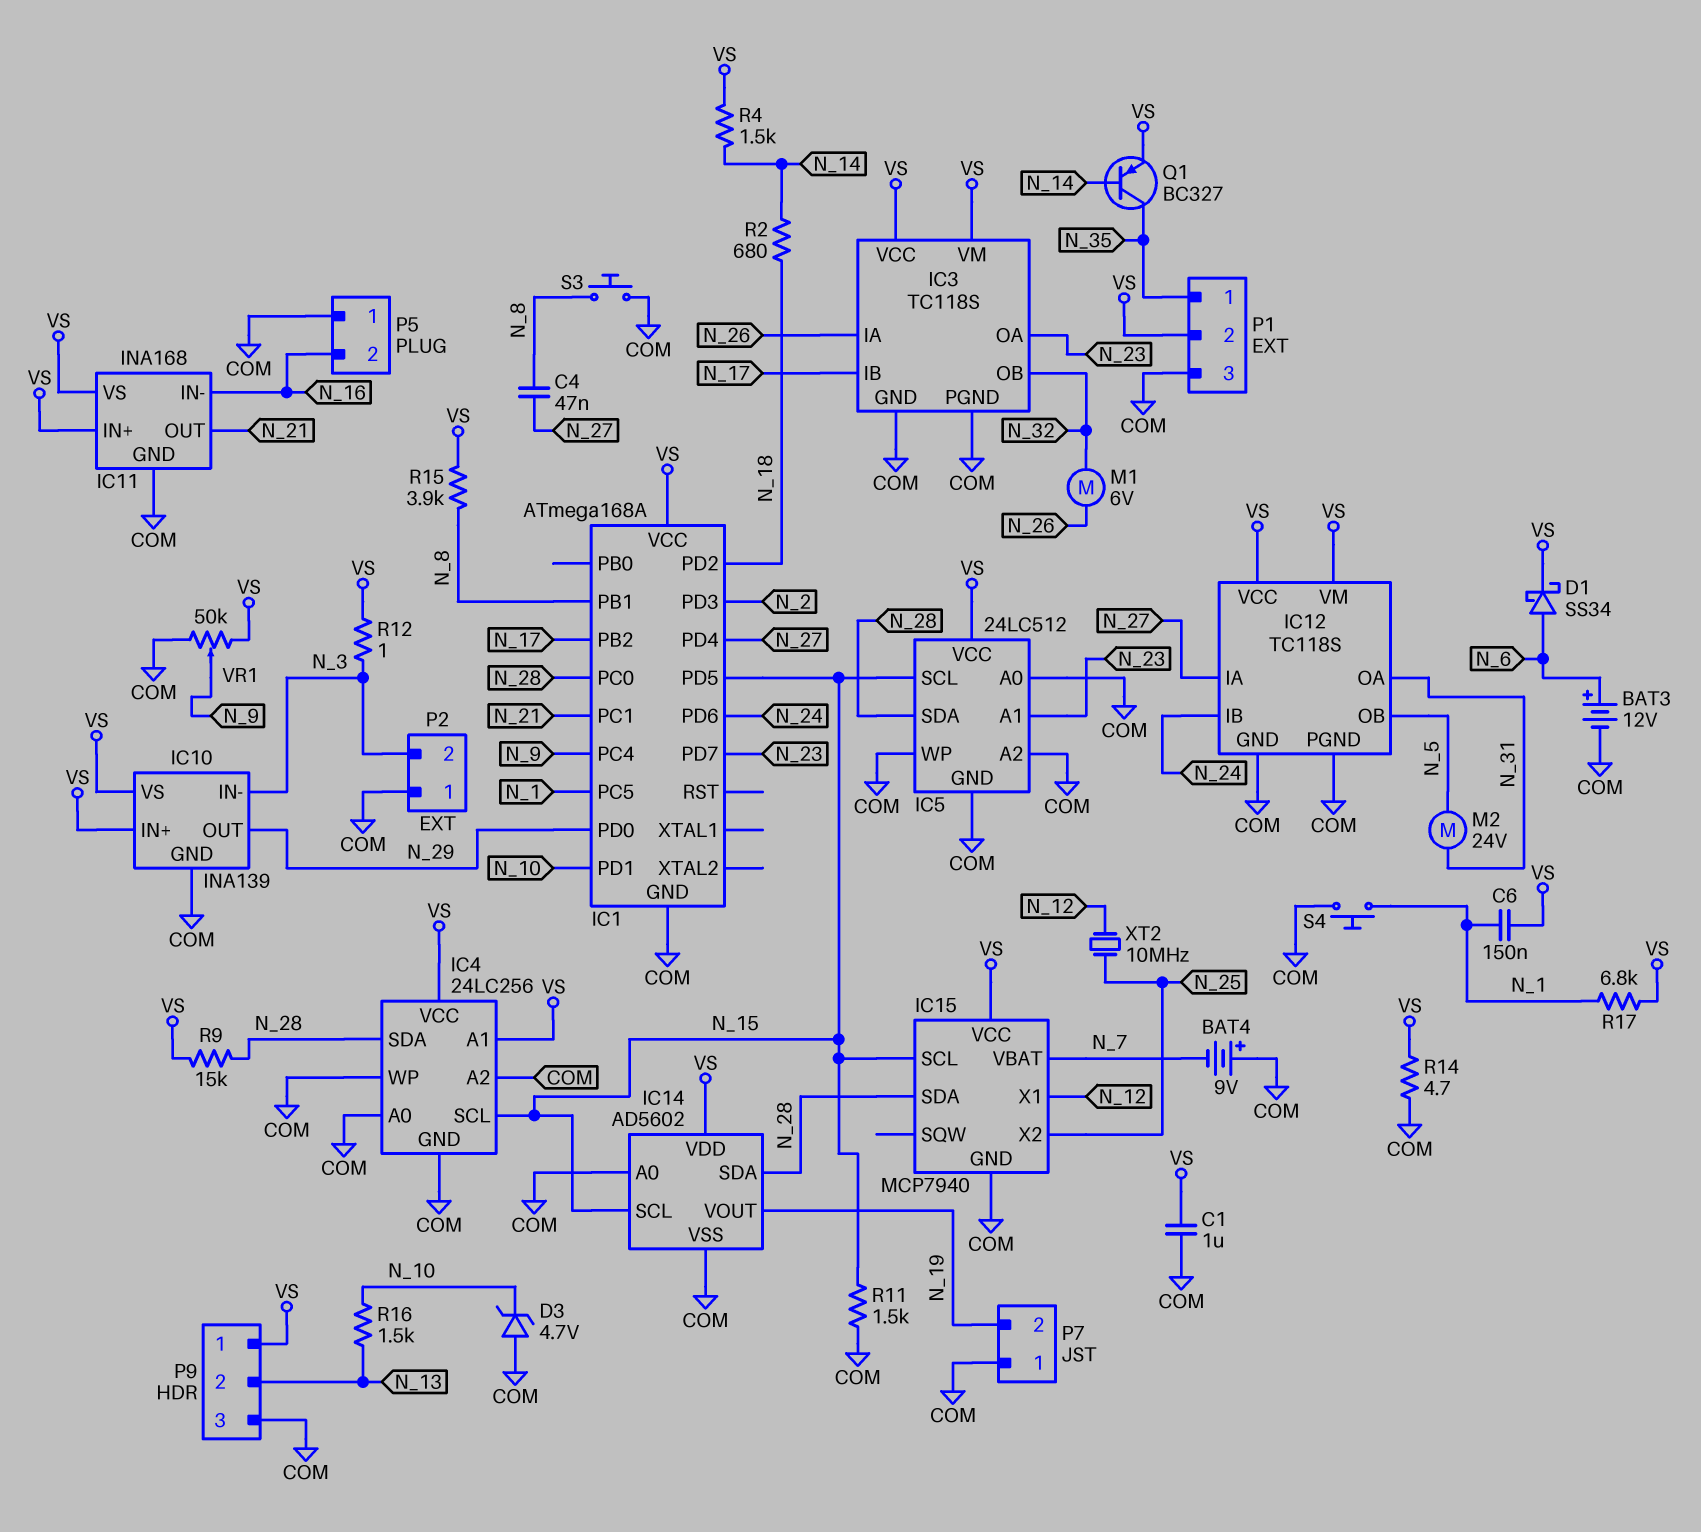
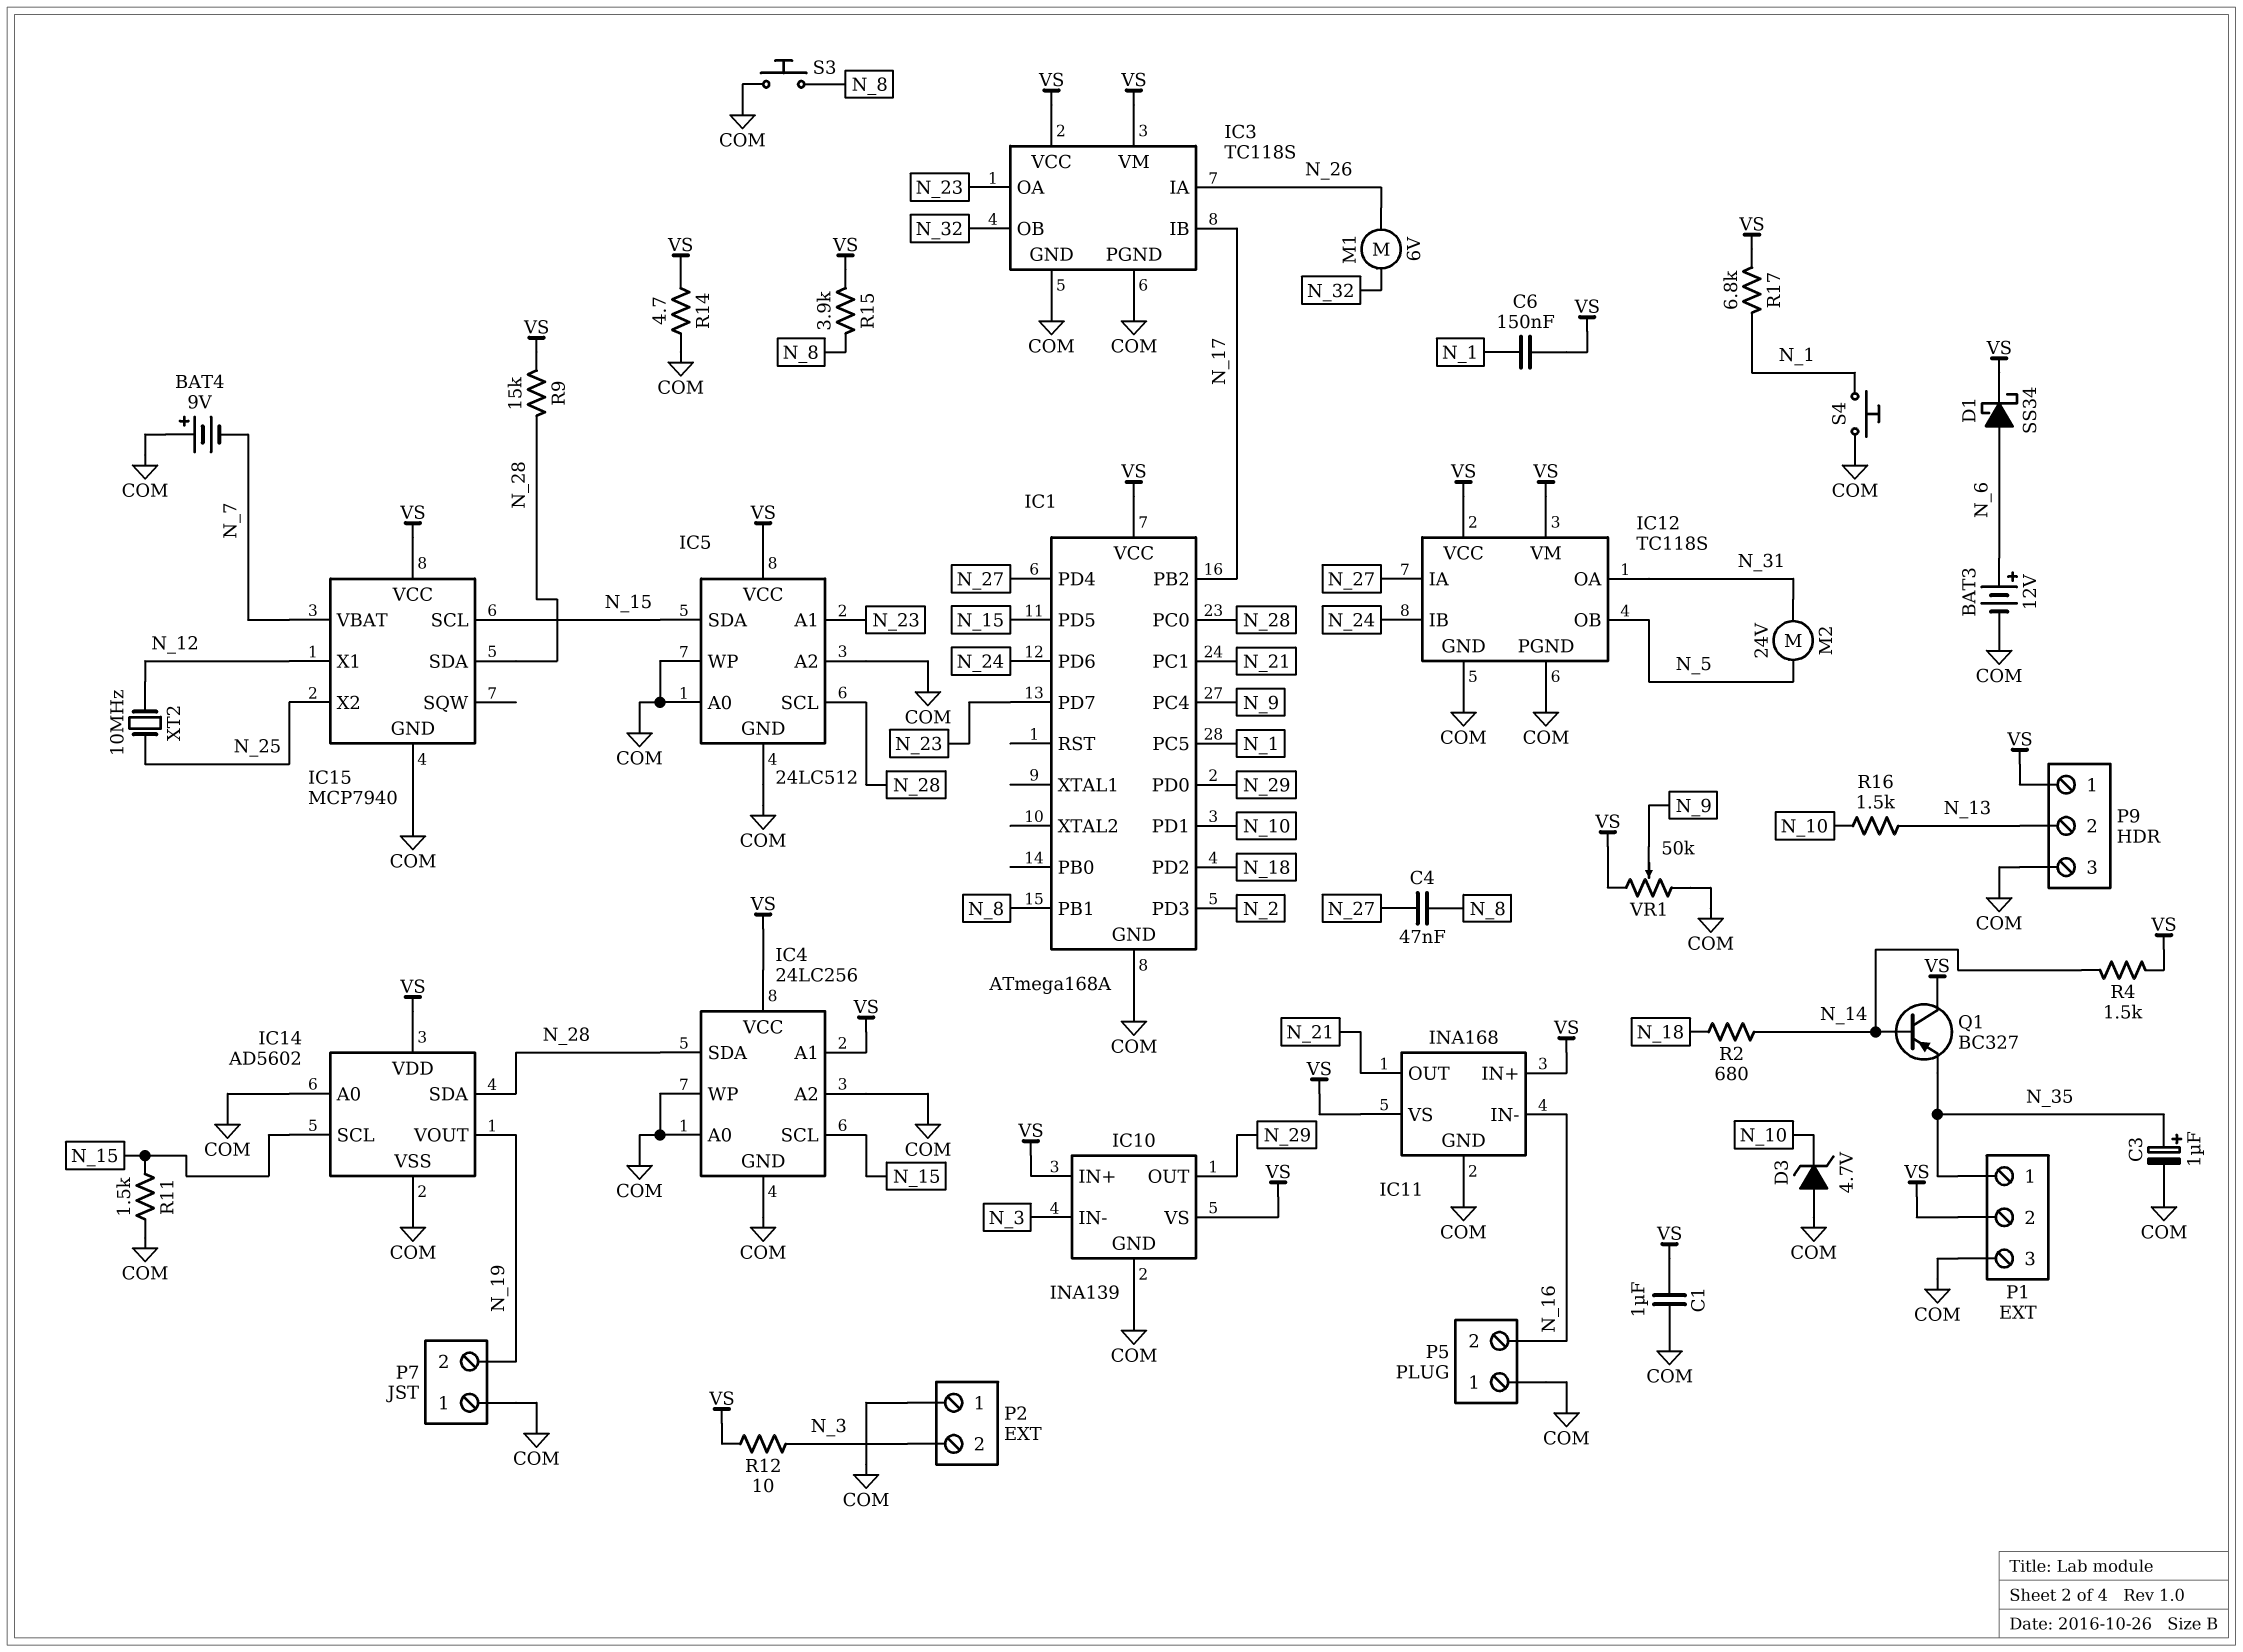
C3: none -> 1uF (plus N_35, minus COM)
IC5 pin SCL: N_15 -> N_28
IC5 pin SDA: N_28 -> N_15
Q1: PNP BC327 (B N_14, C N_35, E VS) -> PNP BC327 (B N_14, C VS, E N_35)
R12: 1 (N_3, VS) -> 10 (N_3, VS)

